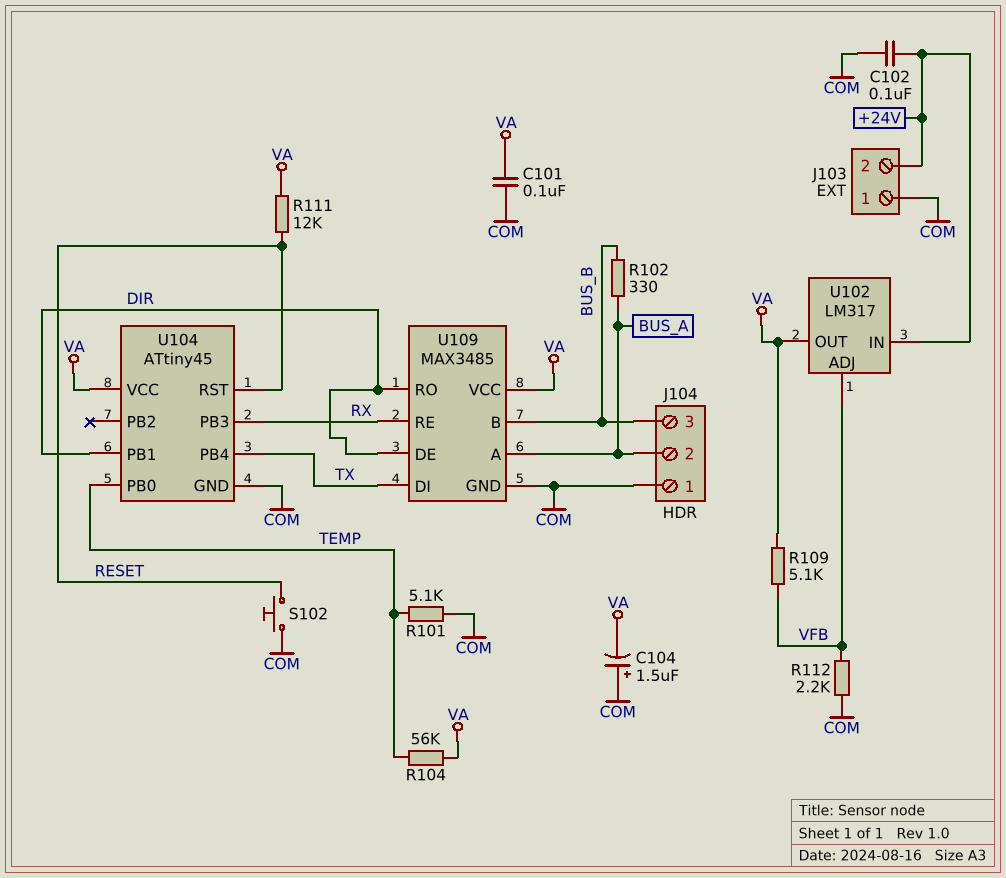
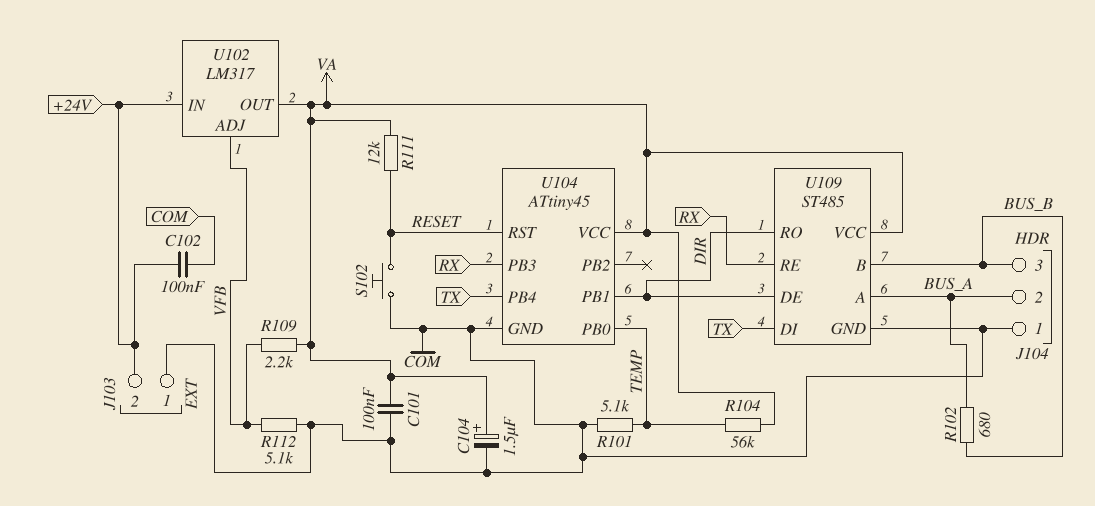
C104: 1.5uF (plus COM, minus VA) -> 1.5uF (plus VA, minus COM)
R102: 330 (BUS_A, BUS_B) -> 680 (BUS_A, BUS_B)
R109: 5.1k (VA, VFB) -> 2.2k (VA, VFB)
R112: 2.2k (COM, VFB) -> 5.1k (COM, VFB)
U109: MAX3485 -> ST485

